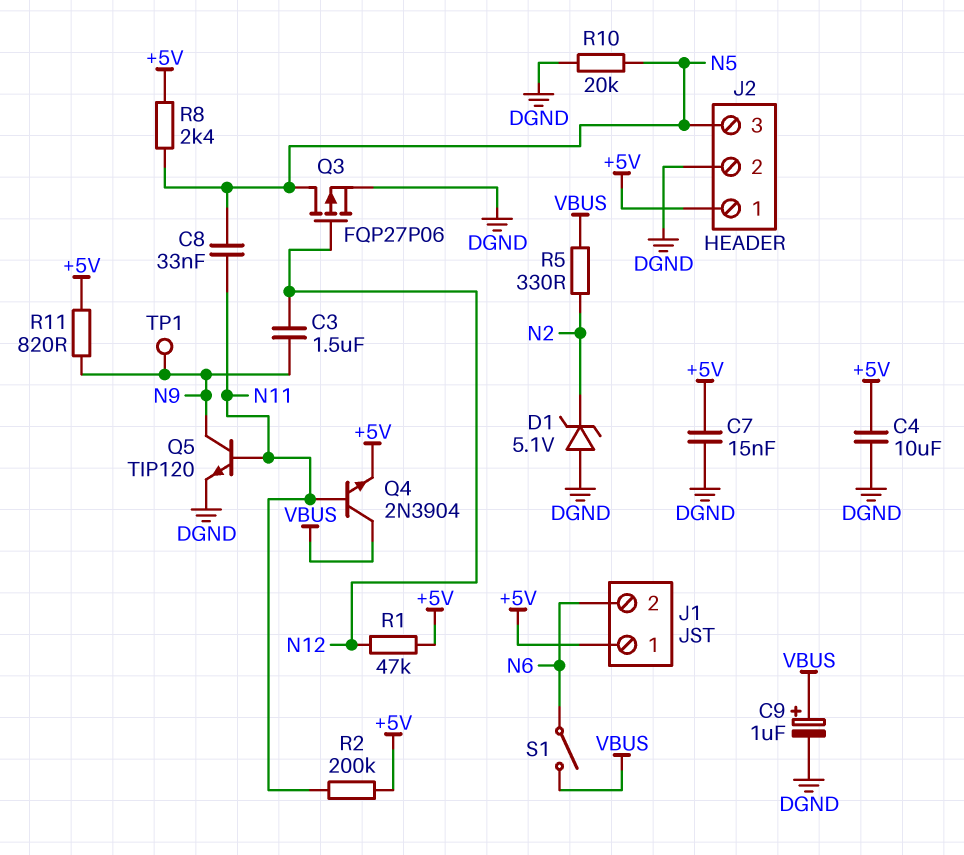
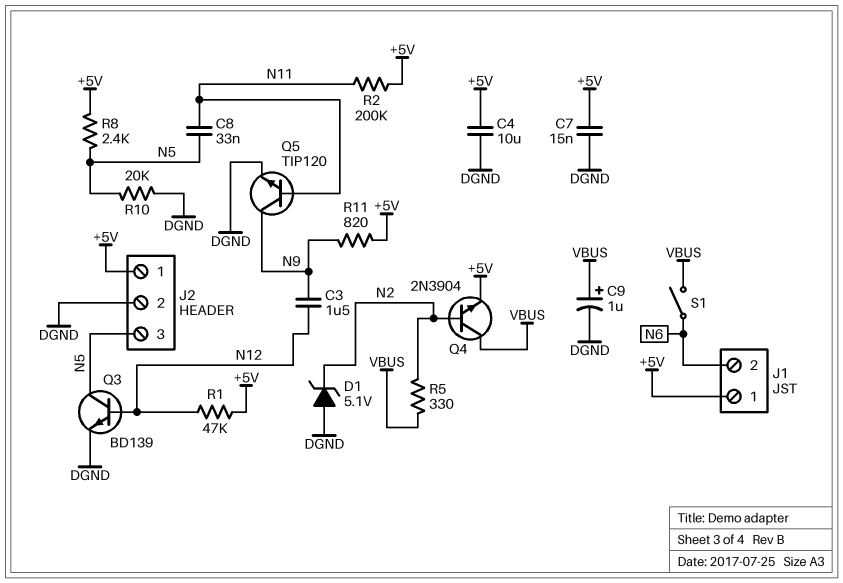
Q3: PMOS FQP27P06 (G N12, D N5, S DGND) -> NPN BD139 (B N12, C N5, E DGND)
Q4: NPN 2N3904 (B N11, C VBUS, E +5V) -> NPN 2N3904 (B N2, C VBUS, E +5V)
TP1: test point (N9) -> none

